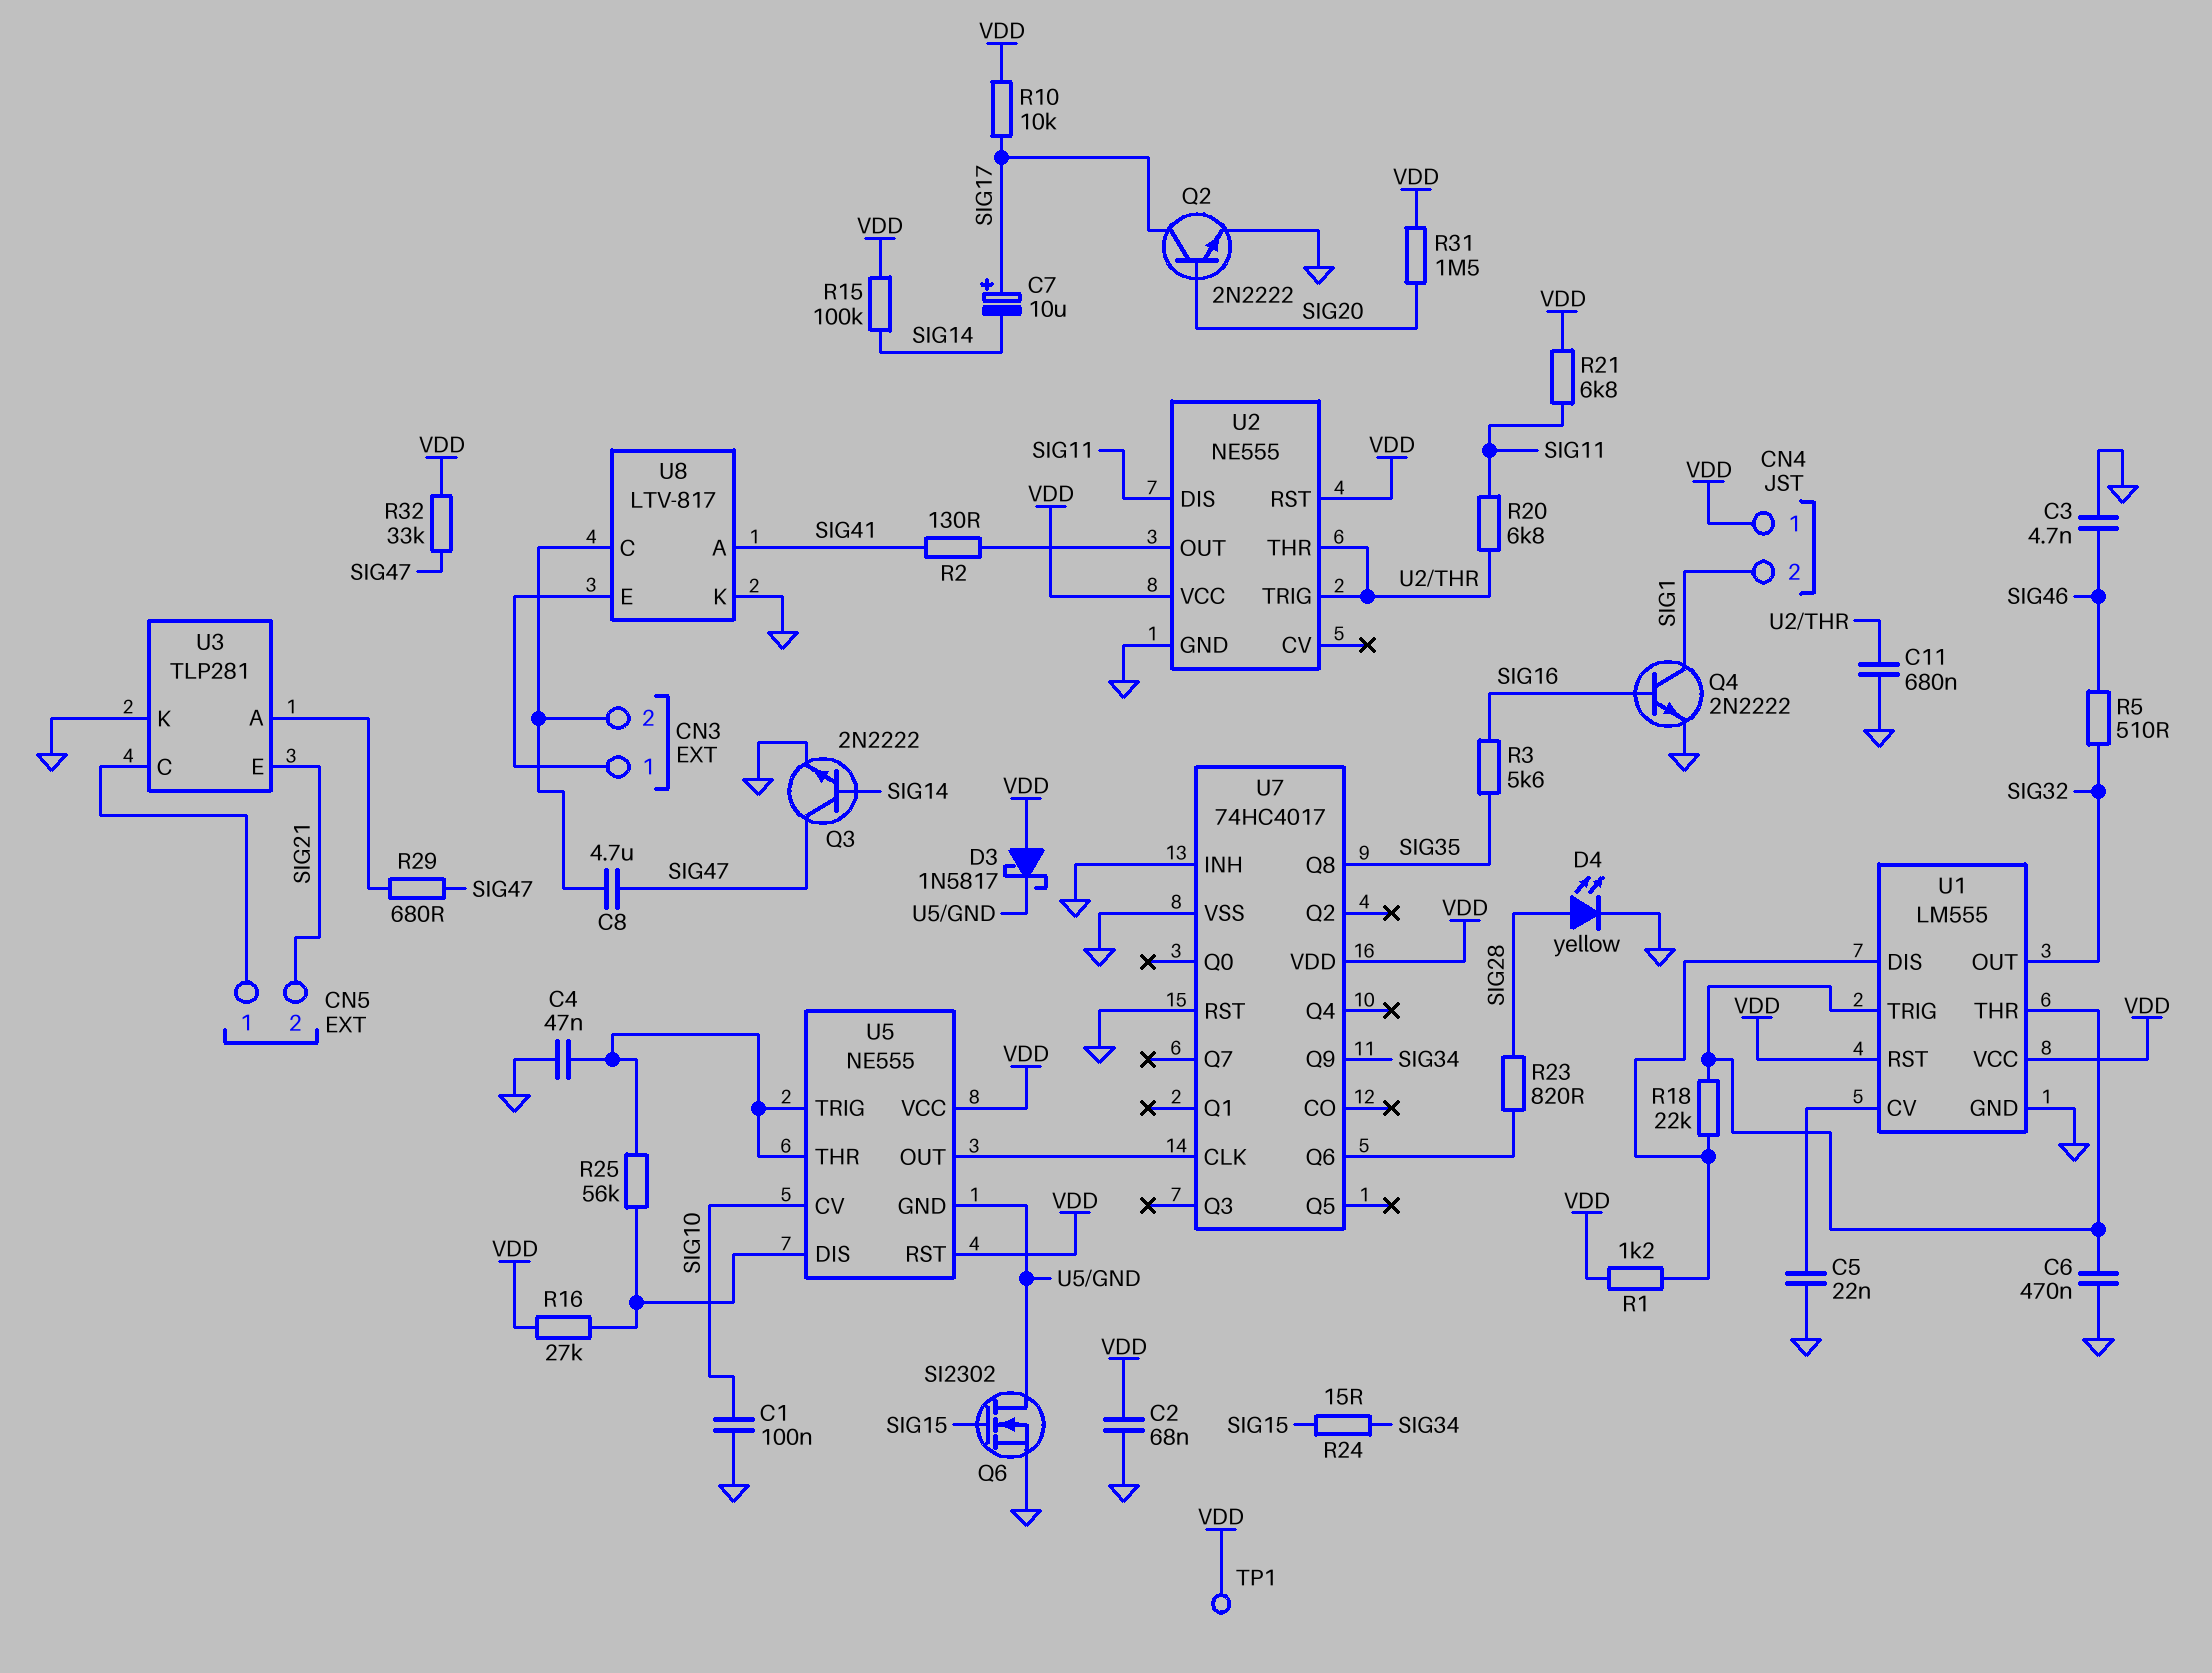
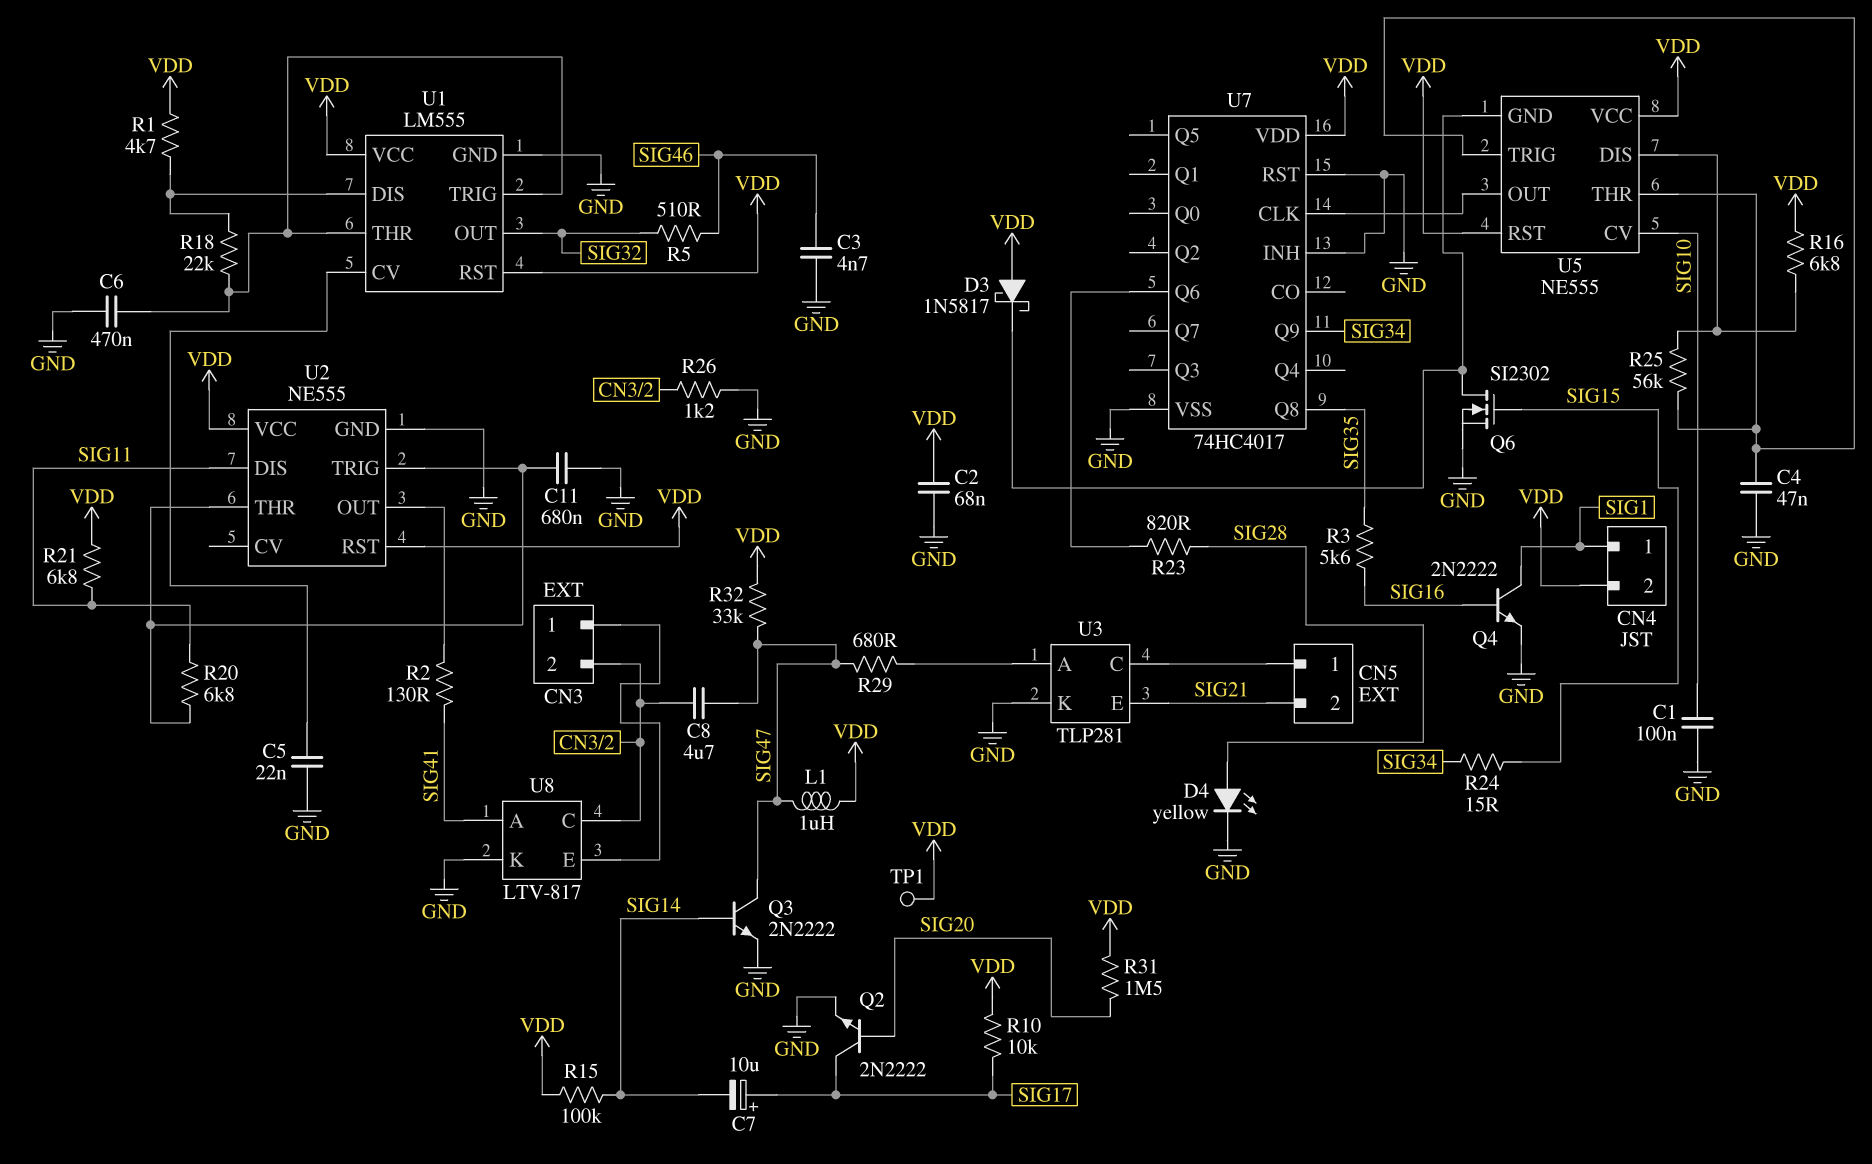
CN4 pin 1: VDD -> SIG1
CN4 pin 2: SIG1 -> VDD
L1: none -> 1uH (SIG47, VDD)
R1: 1.2k (U1/DIS, VDD) -> 4.7k (U1/DIS, VDD)
R16: 27k (U5/DIS, VDD) -> 6.8k (U5/DIS, VDD)
R26: none -> 1.2k (CN3/2, GND)

